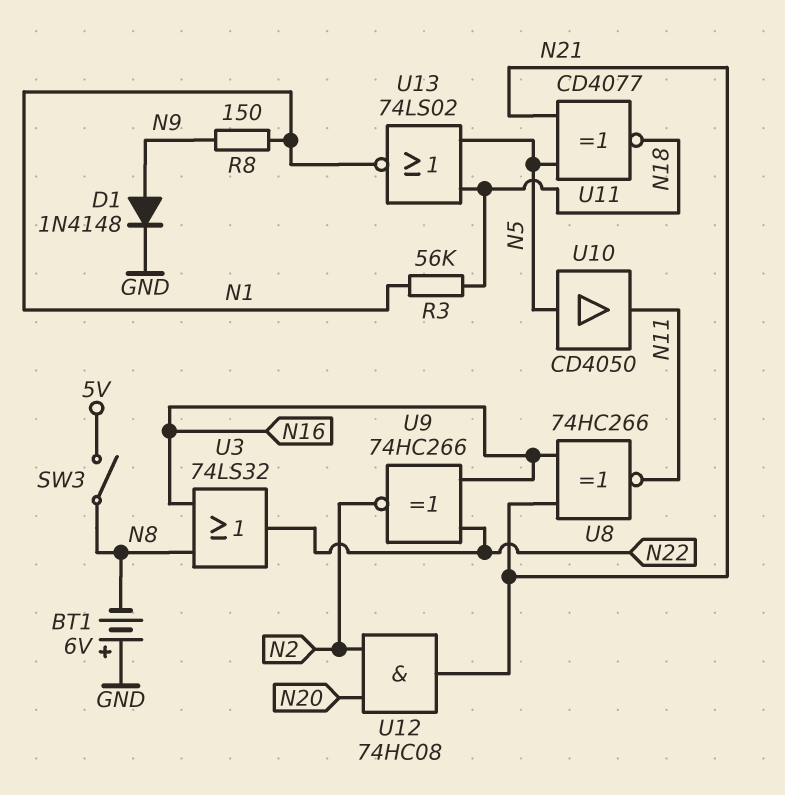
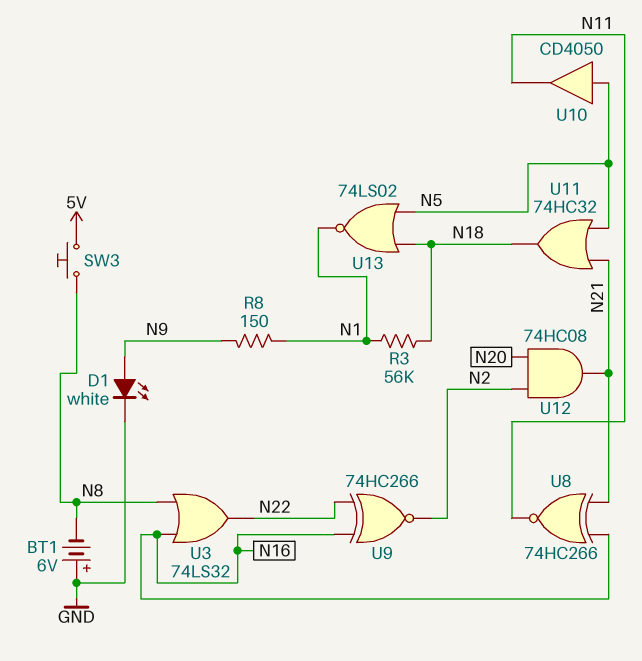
D1: diode 1N4148 (A N9, K GND) -> LED white (A N9, K GND)
SW3: switch (5V, N8) -> button (5V, N8)
U11: XNOR CD4077 (in N5, in N21, out N18) -> OR 74HC32 (in N5, in N21, out N18)

